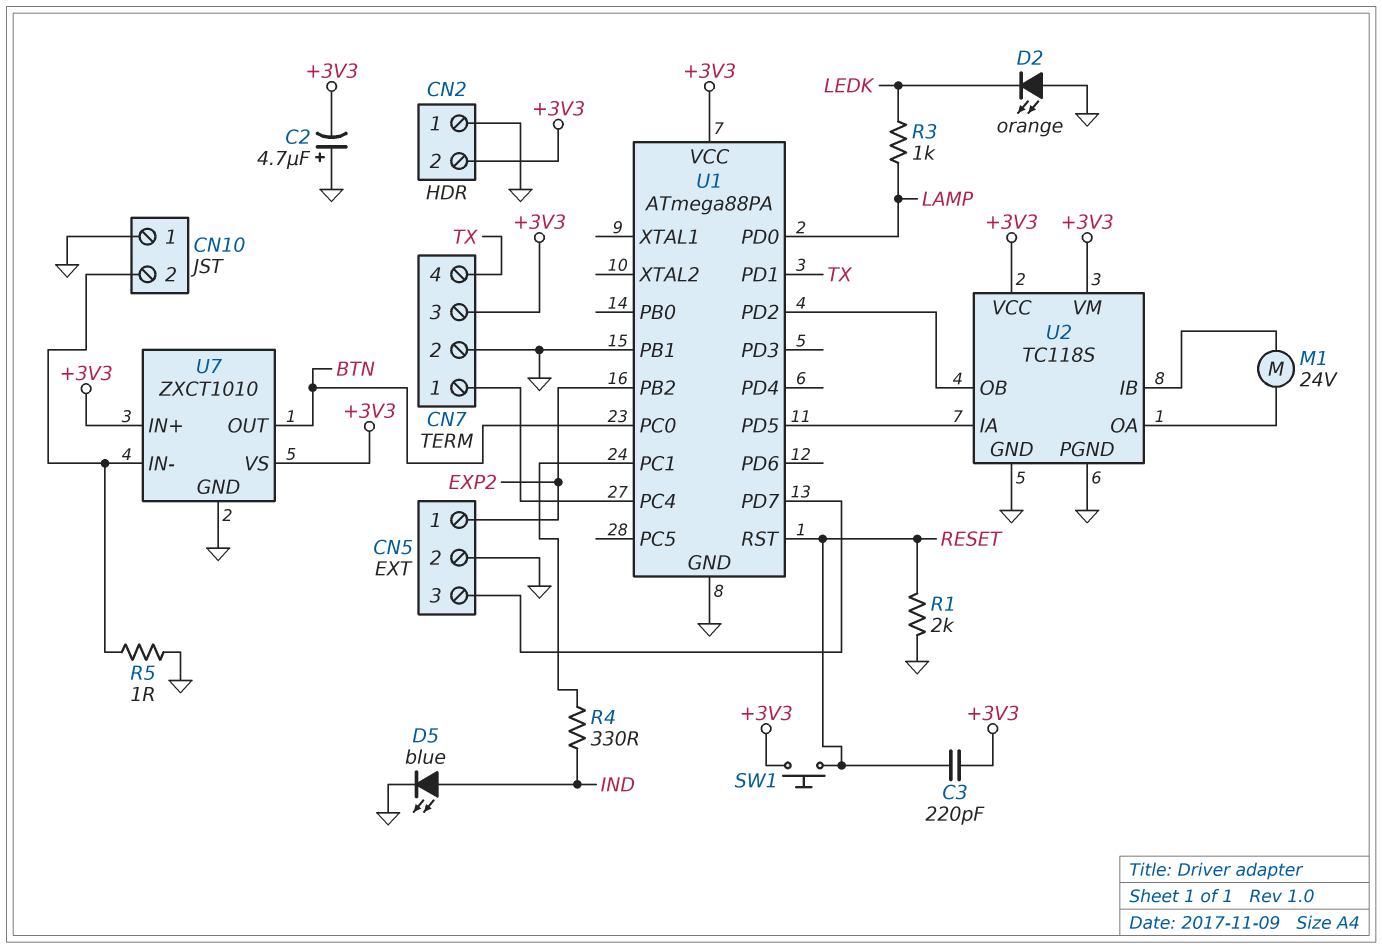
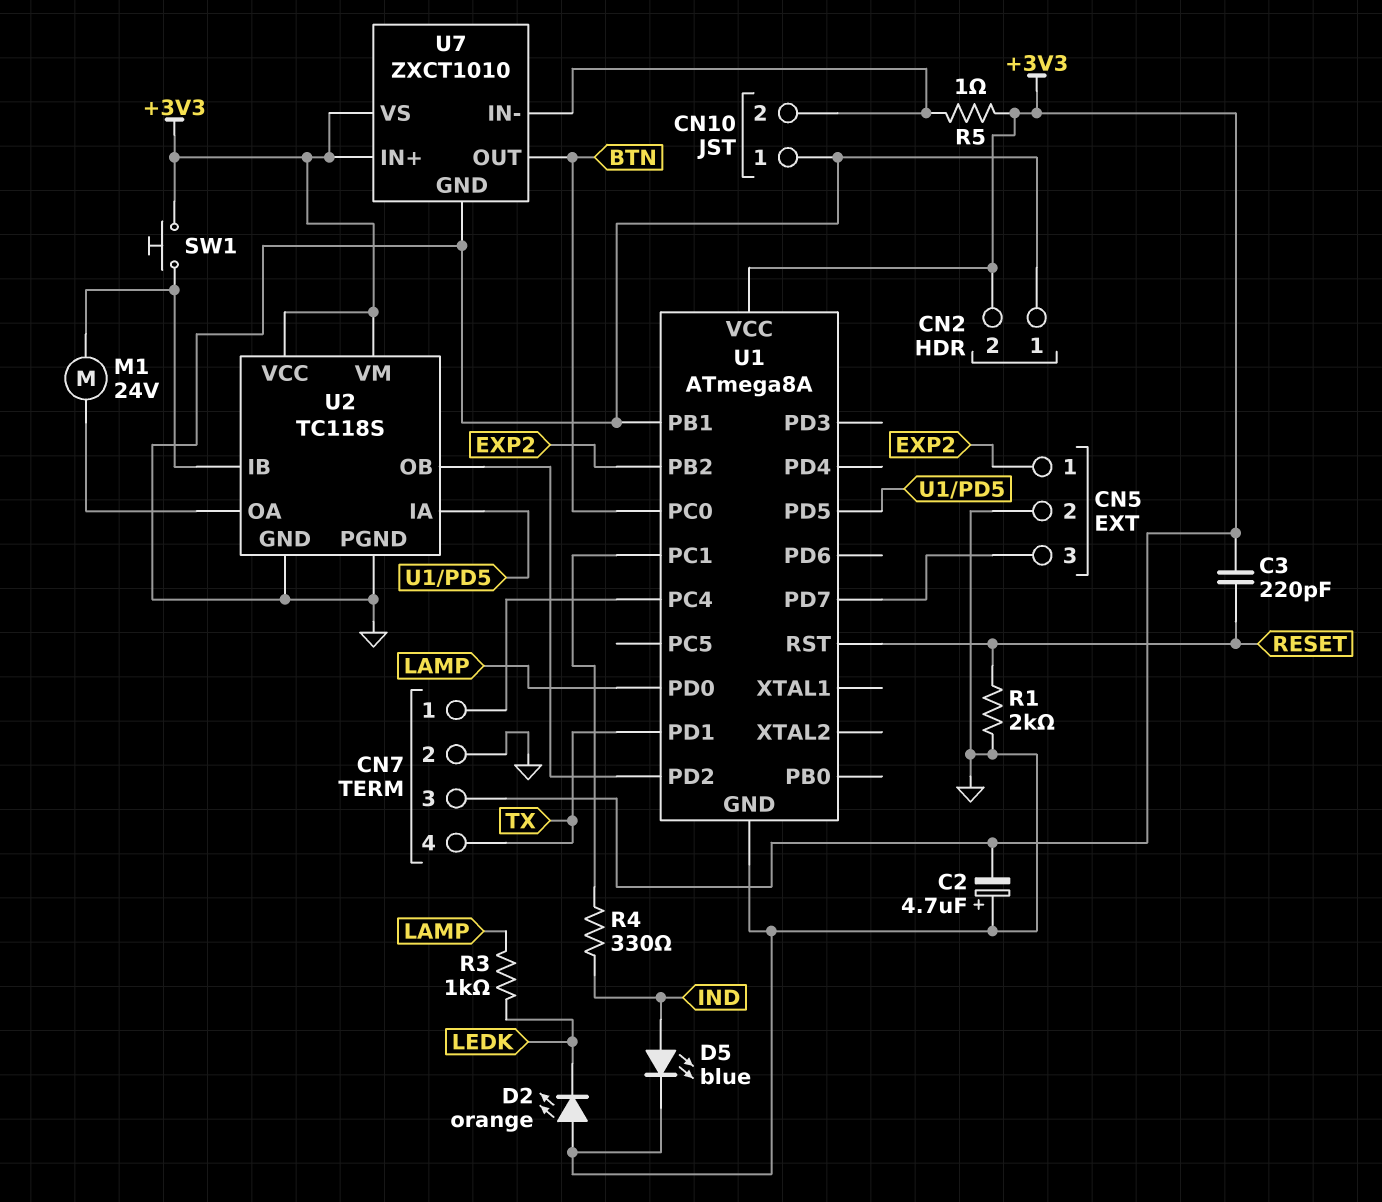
R5: 1 (CN10/2, GND) -> 1 (+3V3, CN10/2)
SW1: button (+3V3, RESET) -> button (+3V3, U2/IB)
U1: ATmega88PA -> ATmega8A

